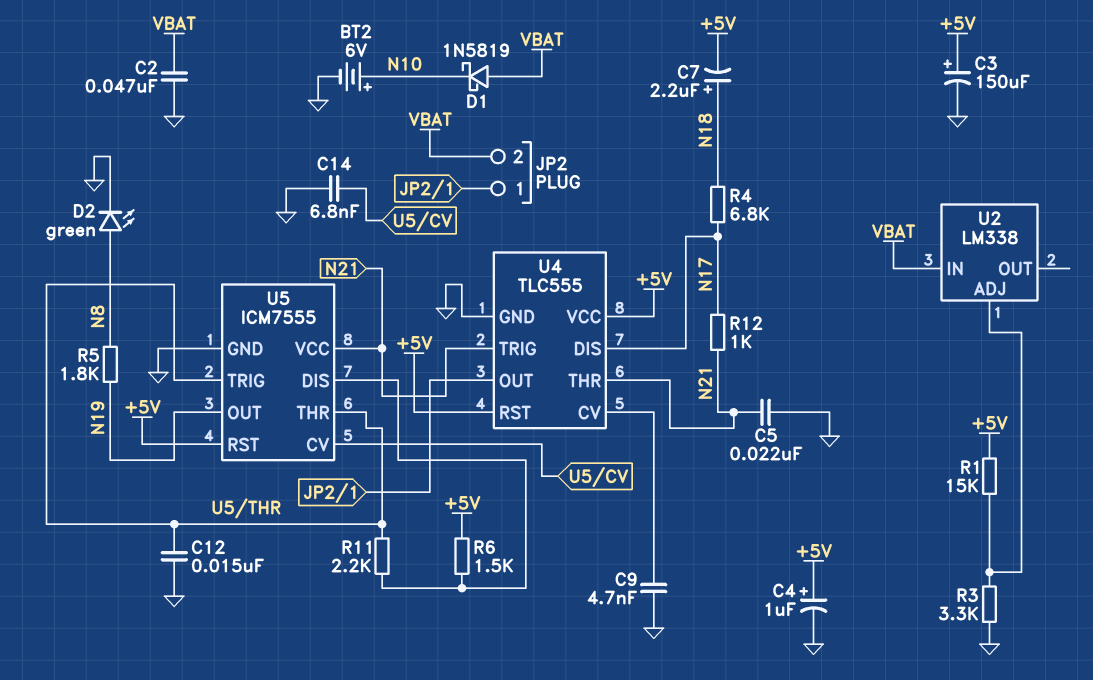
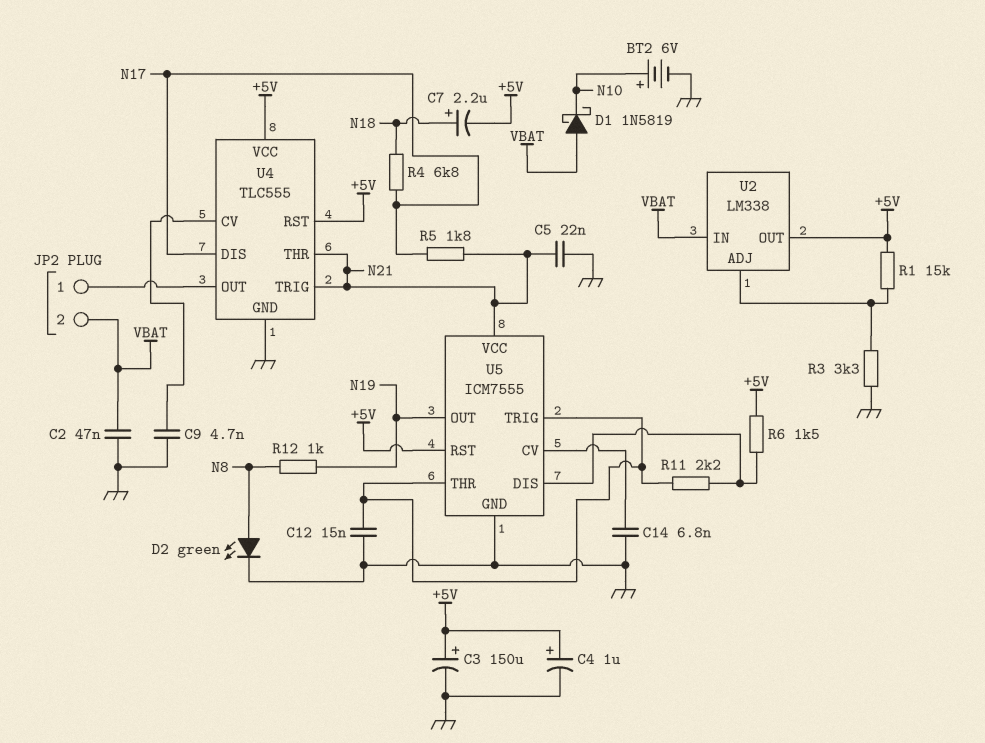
R5: 1.8k (N8, N19) -> 1.8k (N17, N21)
R12: 1k (N17, N21) -> 1k (N8, N19)
U2 pin OUT: none -> +5V

